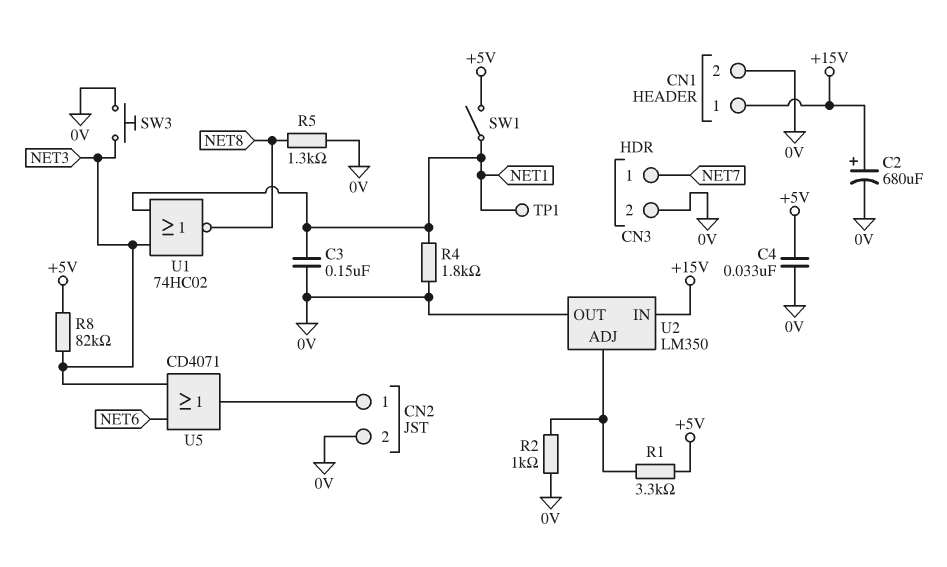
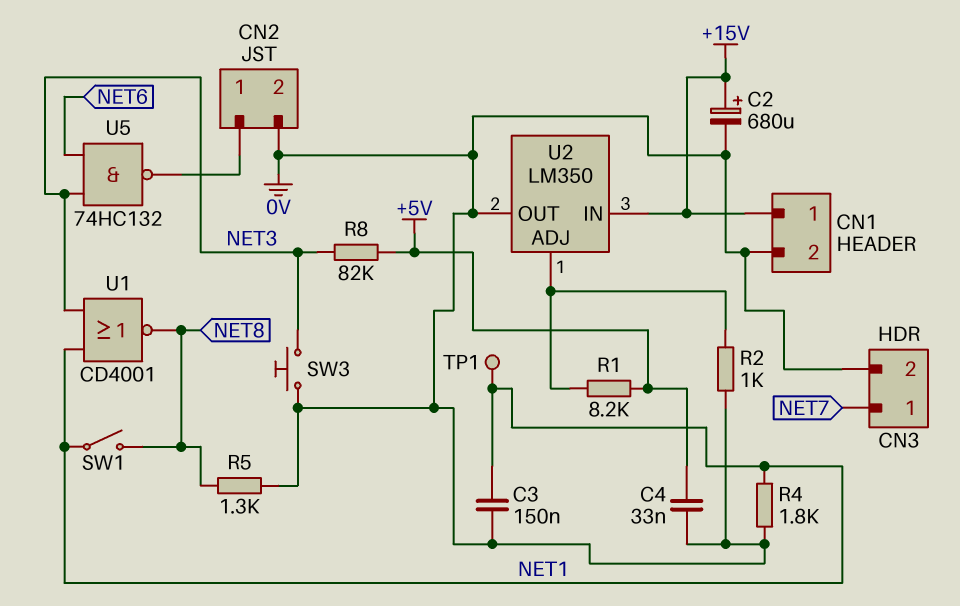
R1: 3.3k (+5V, U2/ADJ) -> 8.2k (+5V, U2/ADJ)
SW1: switch (+5V, NET1) -> switch (NET1, NET8)
U1: NOR 74HC02 (in NET1, in NET3, out NET8) -> NOR CD4001 (in NET1, in NET3, out NET8)
U5: OR CD4071 (in NET3, in NET6, out CN2/1) -> NAND 74HC132 (in NET3, in NET6, out CN2/1)

